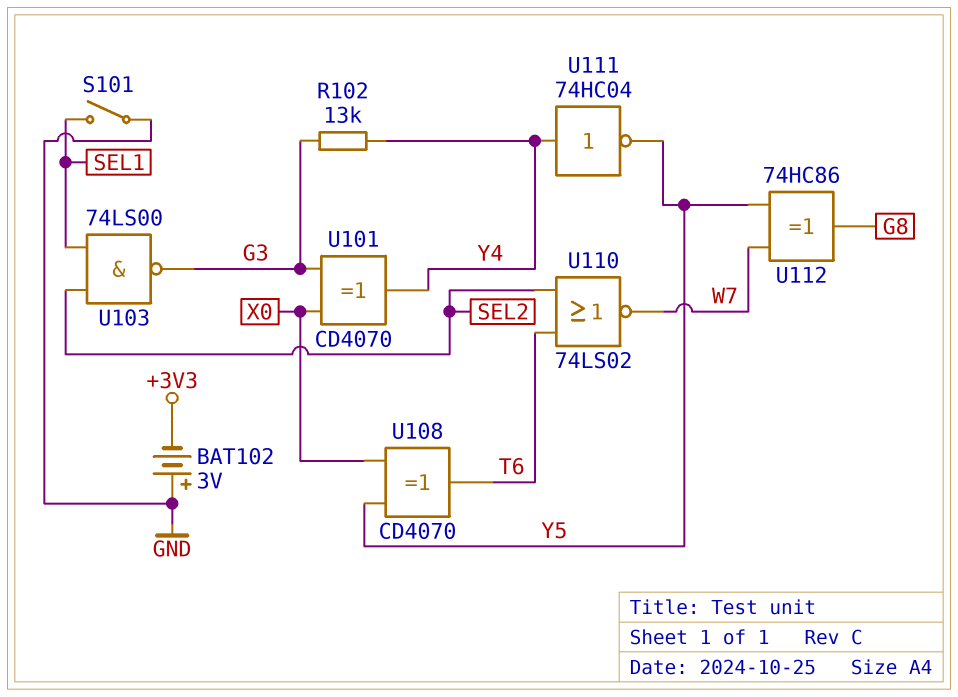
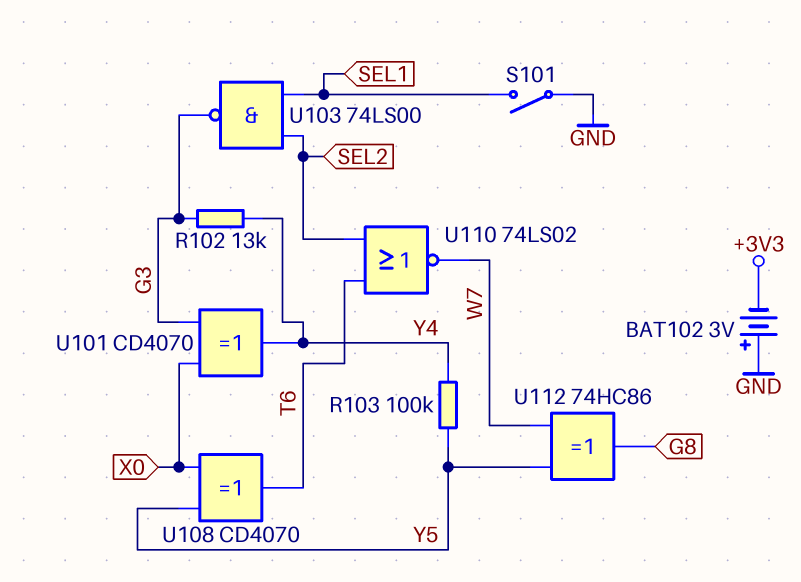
R103: none -> 100k (Y4, Y5)
U111: NOT 74HC04 (in Y4, out Y5) -> none

